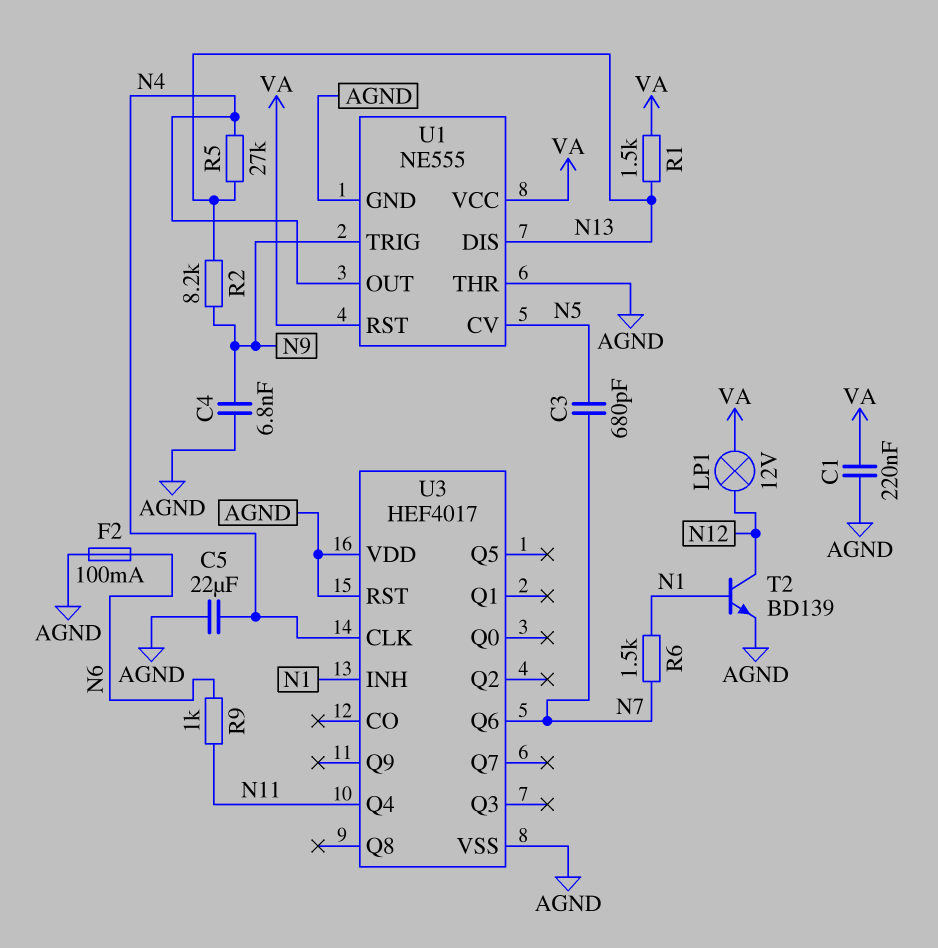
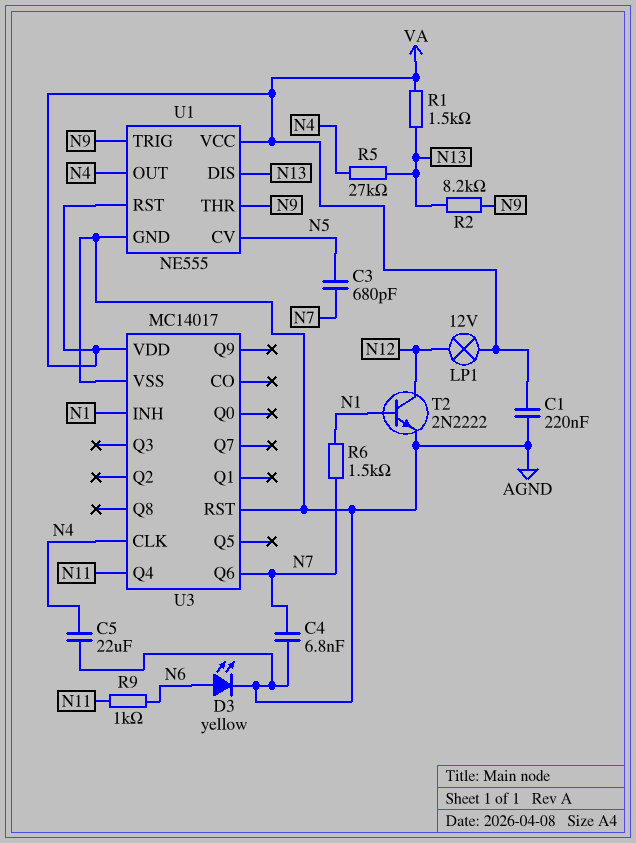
C4: 6.8nF (AGND, N9) -> 6.8nF (AGND, N7)
D3: none -> LED yellow (A N6, K AGND)
F2: 100mA (AGND, N6) -> none
T2: NPN BD139 (B N1, C N12, E AGND) -> NPN 2N2222 (B N1, C N12, E AGND)
U1 pin THR: AGND -> N9
U3: HEF4017 -> MC14017
U3 pin VDD: AGND -> VA

